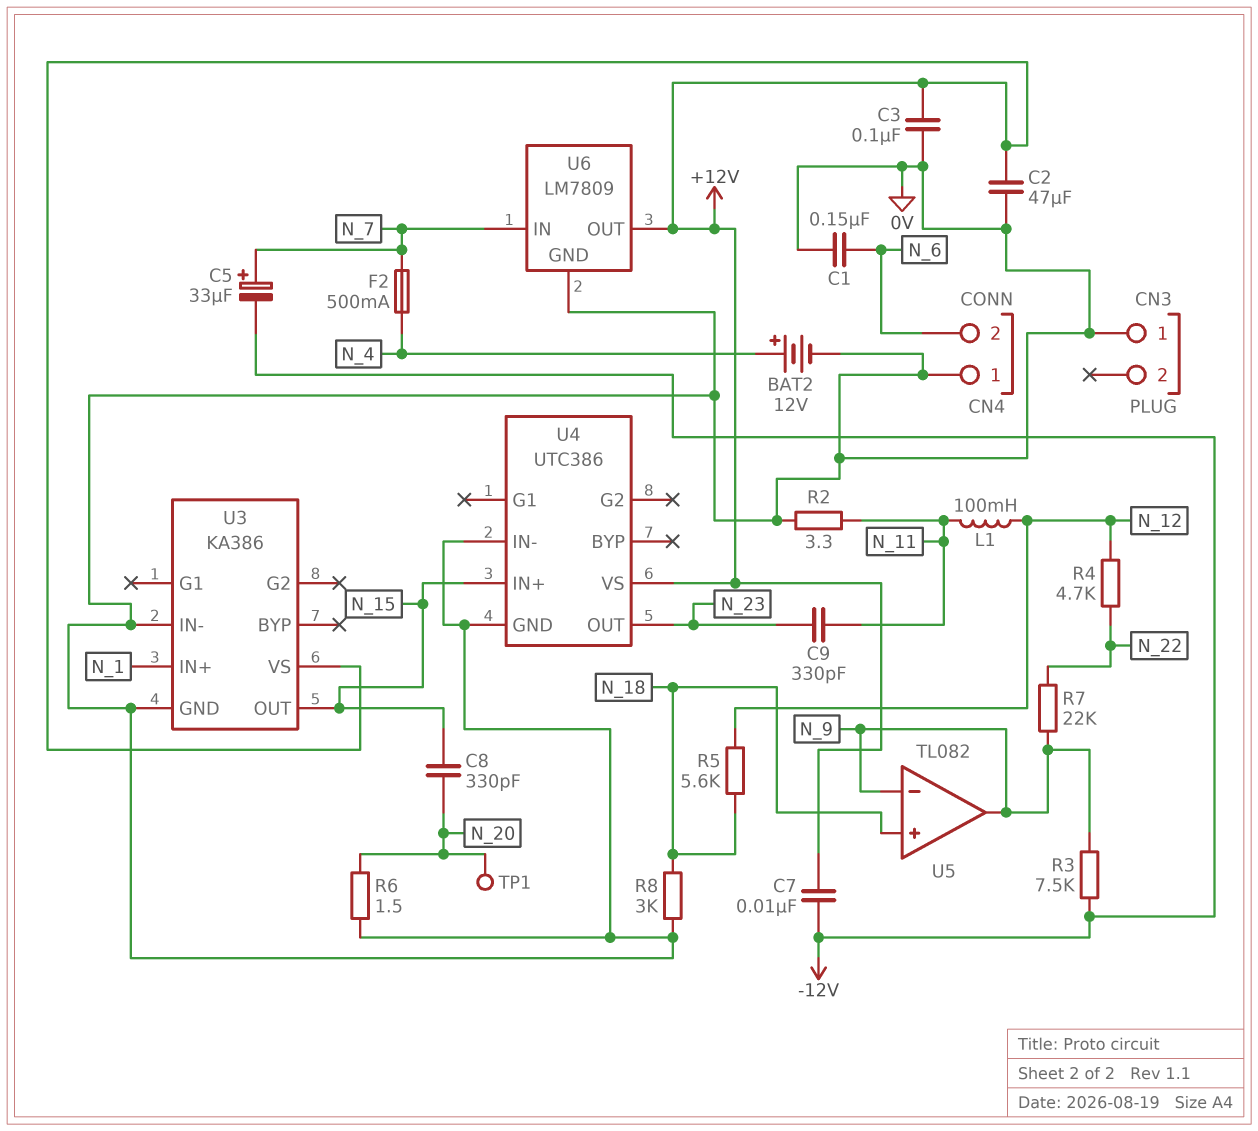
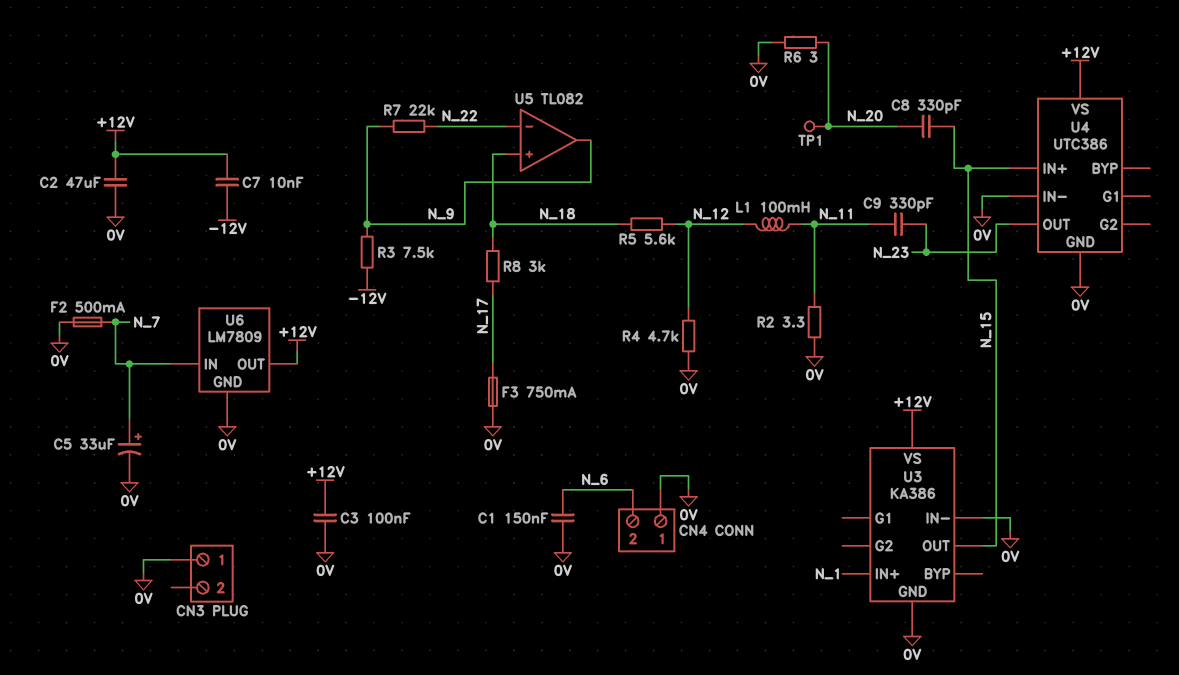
BAT2: 12V (plus N_4, minus 0V) -> none
C5: 33uF (plus N_7, minus -12V) -> 33uF (plus N_7, minus 0V)
F2: 500mA (N_4, N_7) -> 500mA (0V, N_7)
F3: none -> 750mA (0V, N_17)
R4: 4.7k (N_12, N_22) -> 4.7k (0V, N_12)
R6: 1.5 (0V, N_20) -> 3 (0V, N_20)
R8: 3k (0V, N_18) -> 3k (N_17, N_18)
U5 pin in-: N_9 -> N_22

